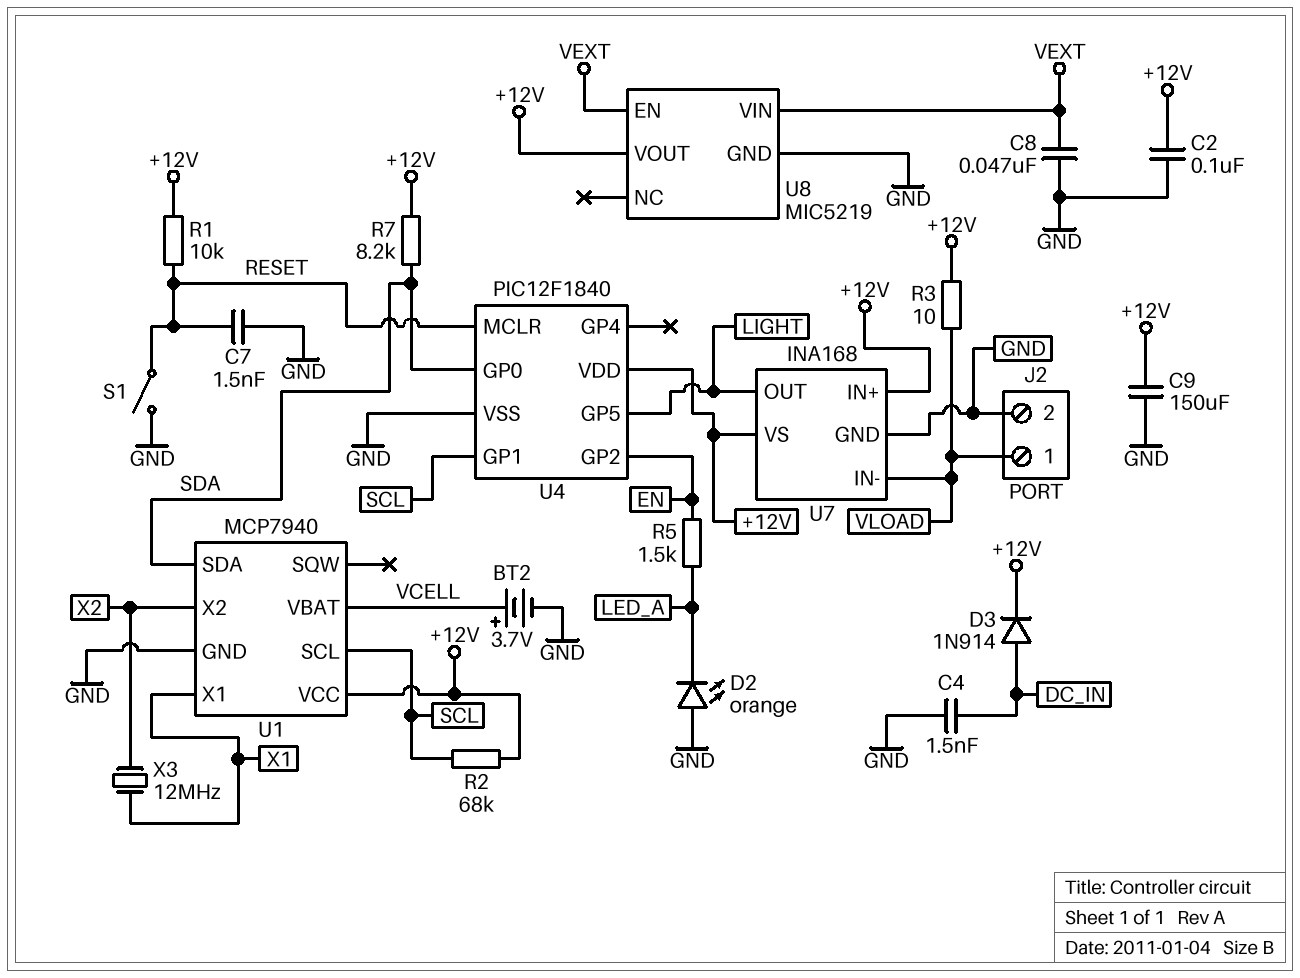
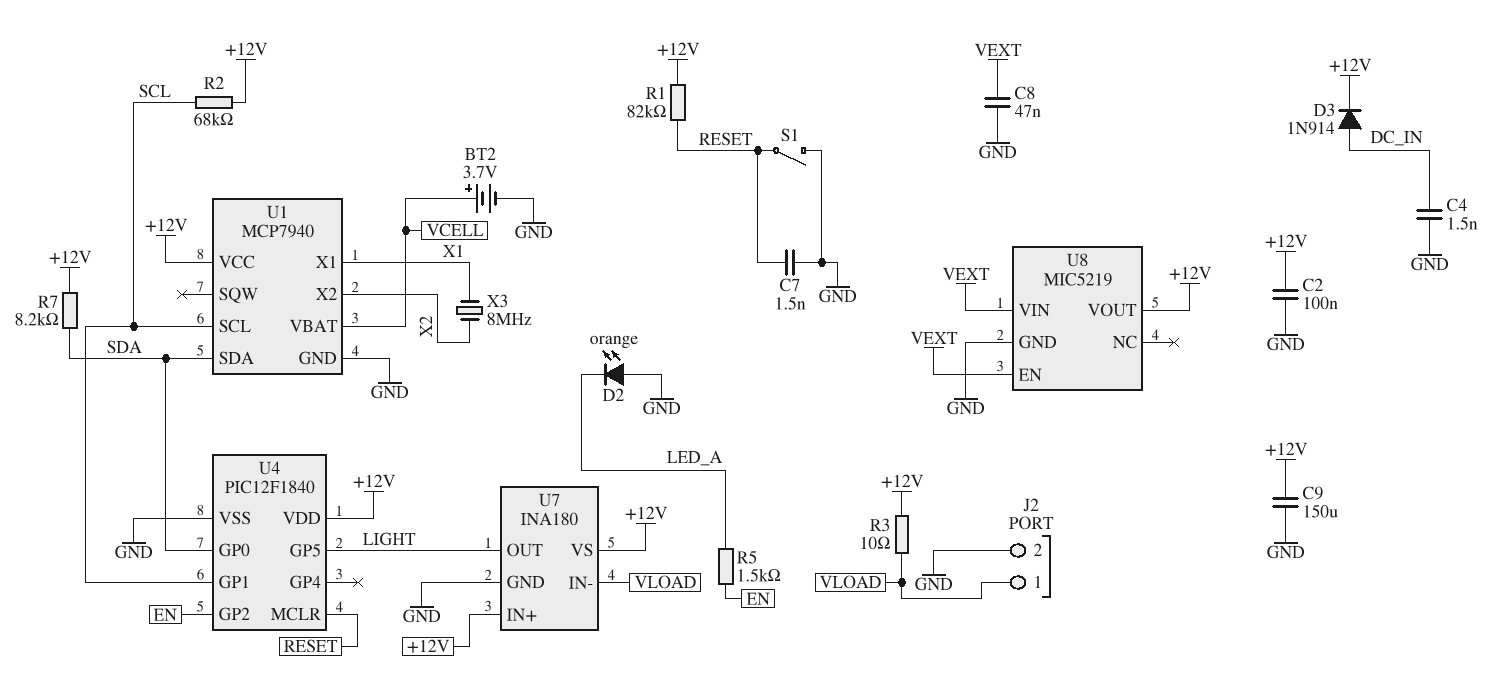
R1: 10k (+12V, RESET) -> 82k (+12V, RESET)
U7: INA168 -> INA180
X3: 12MHz (X1, X2) -> 8MHz (X1, X2)

